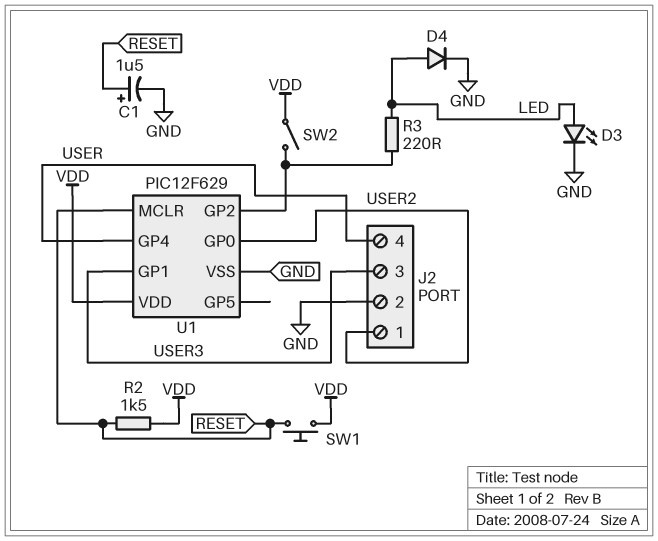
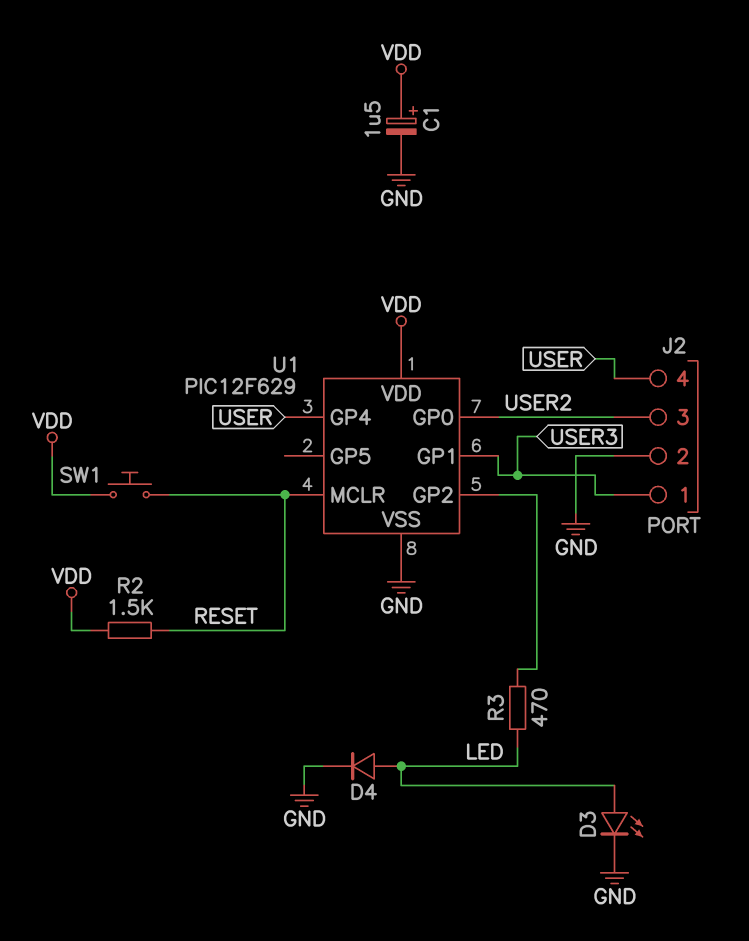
C1: 1.5uF (plus RESET, minus GND) -> 1.5uF (plus VDD, minus GND)
J2 pin 1: USER2 -> USER3
J2 pin 3: USER3 -> USER2
R3: 220 (LED, U1/GP2) -> 470 (LED, U1/GP2)
SW2: switch (U1/GP2, VDD) -> none

